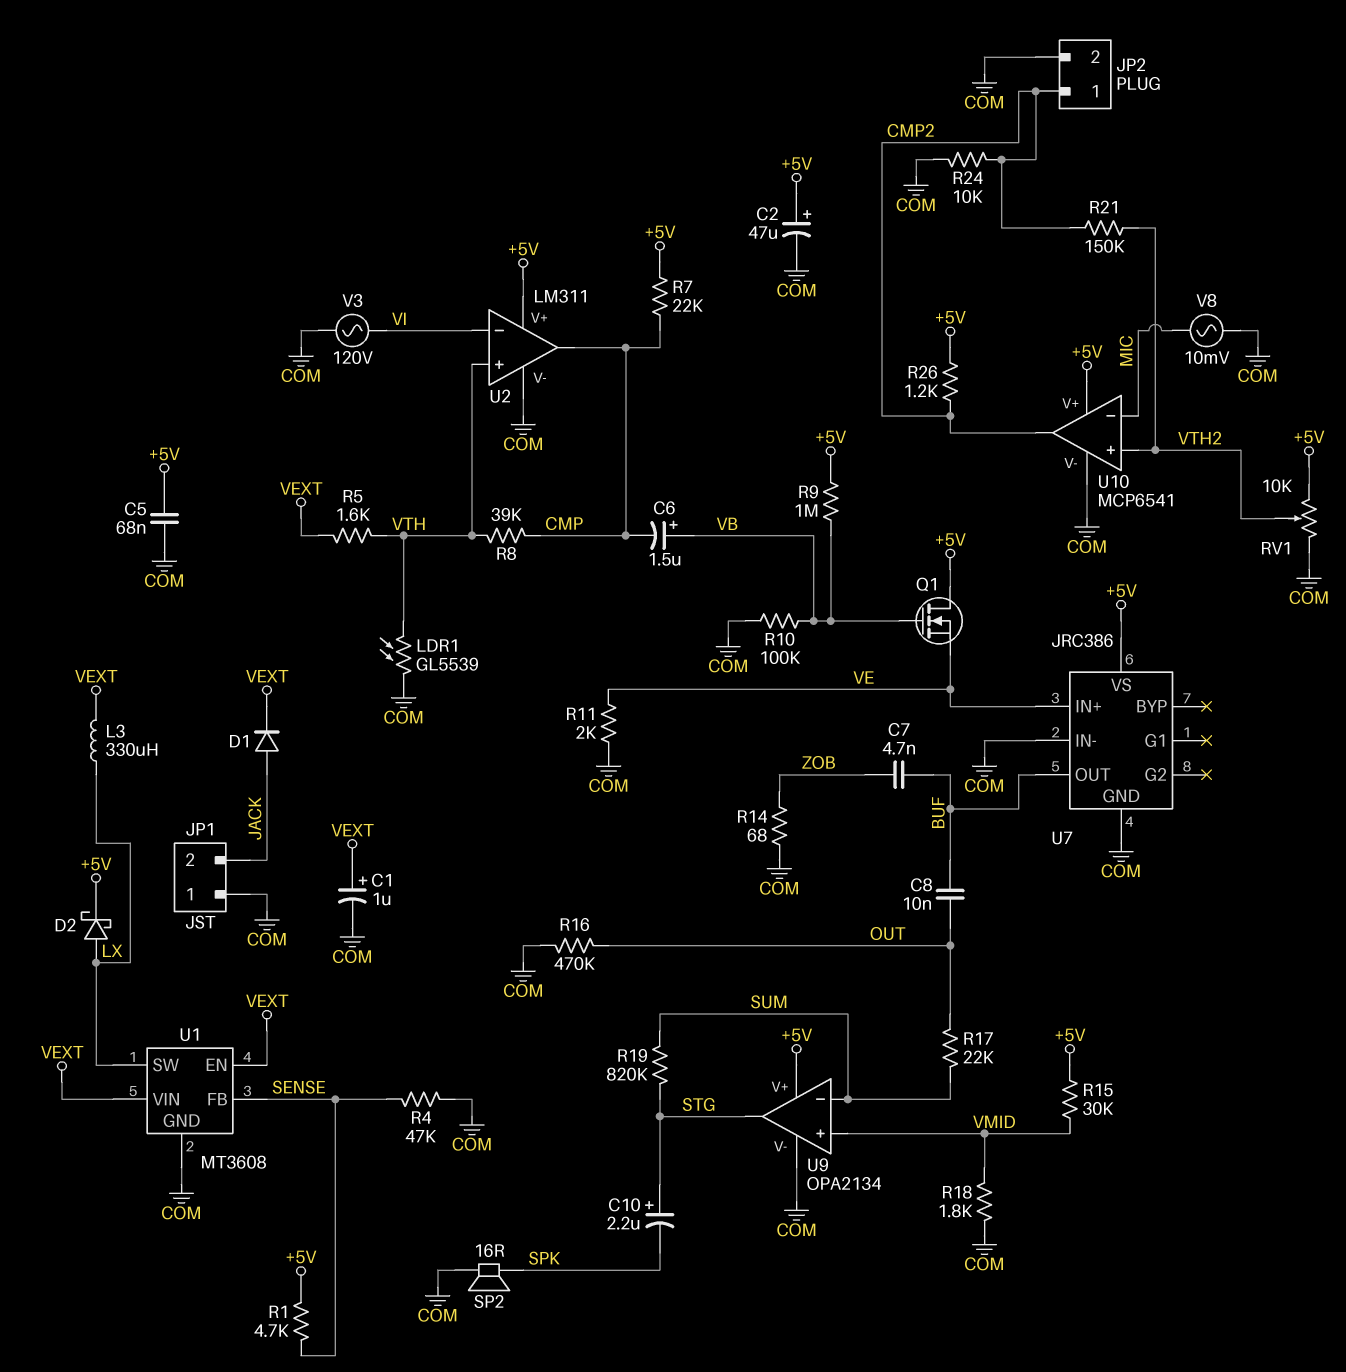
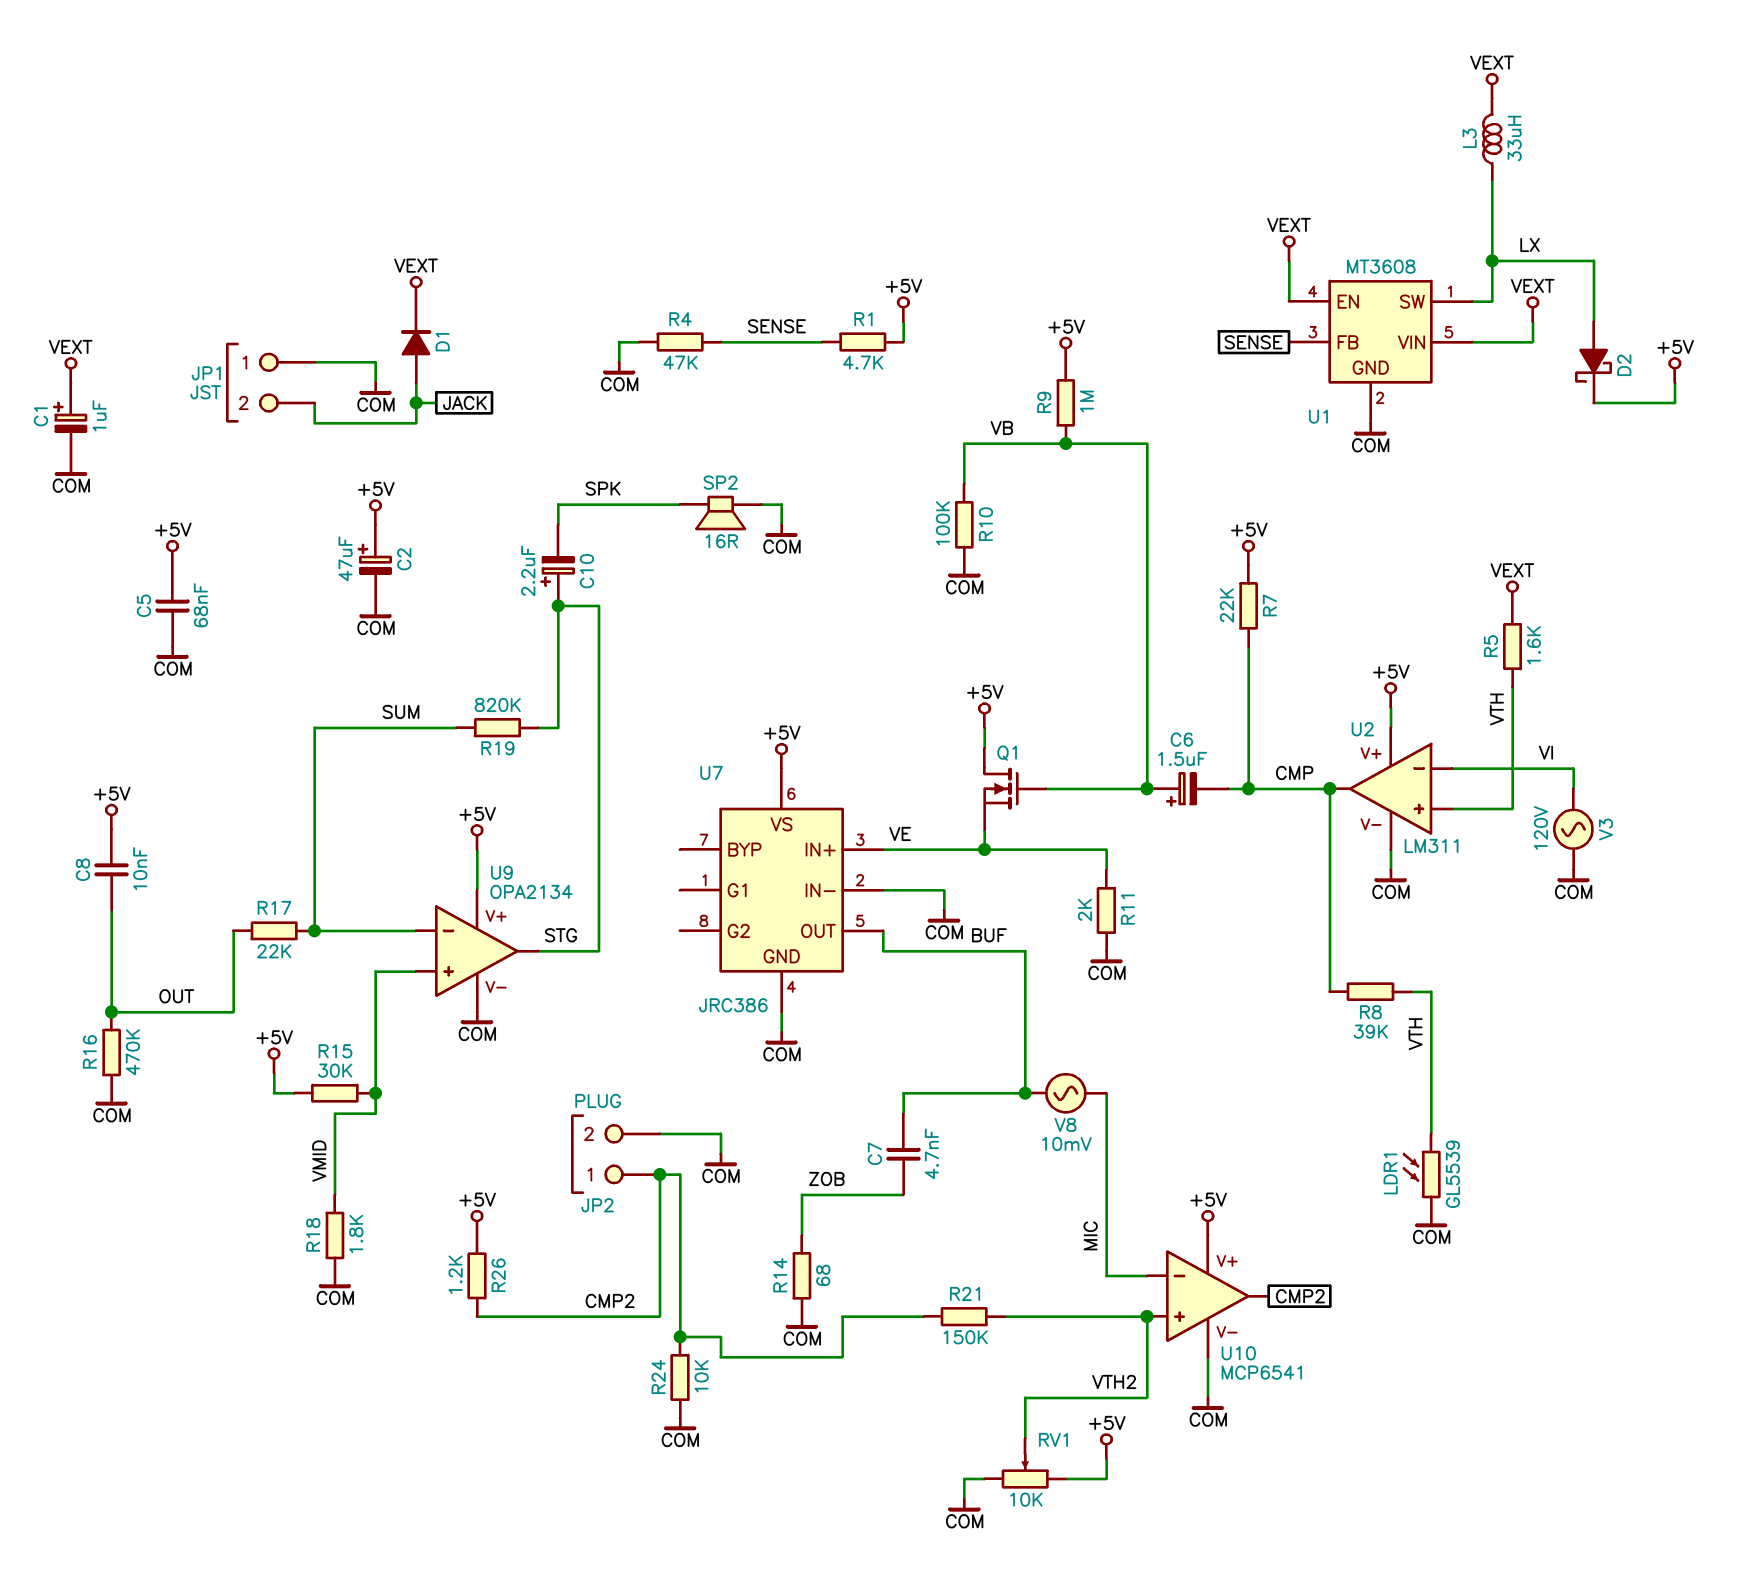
C8: 10nF (BUF, OUT) -> 10nF (+5V, OUT)
L3: 330uH (LX, VEXT) -> 33uH (LX, VEXT)
V8: AC 10mV (COM, MIC) -> AC 10mV (BUF, MIC)

